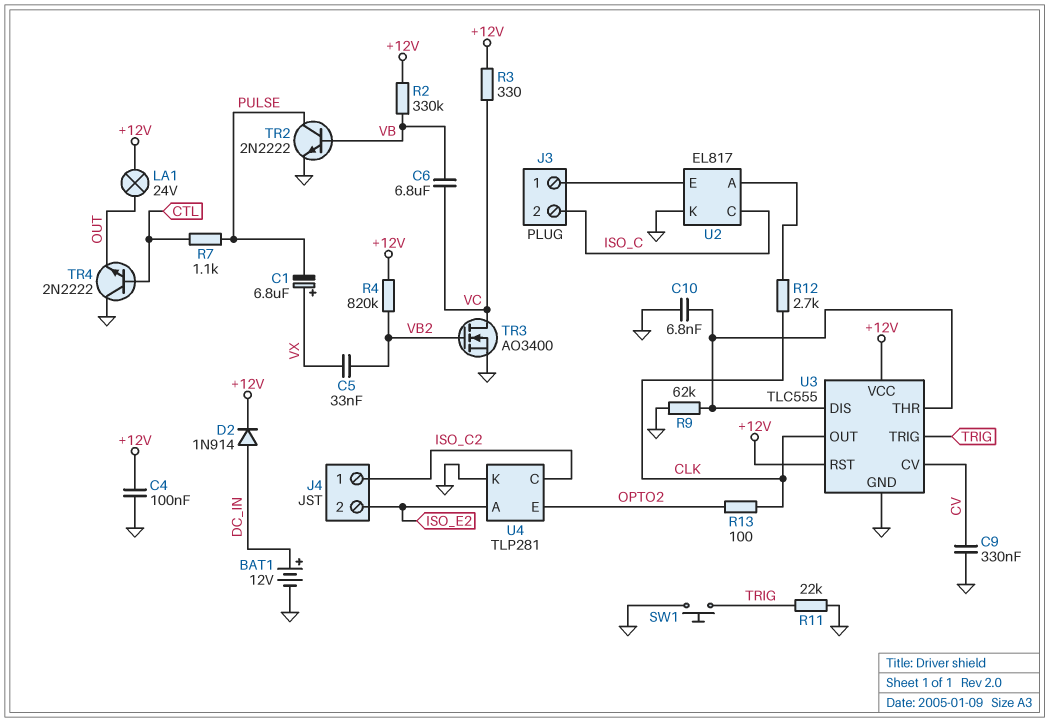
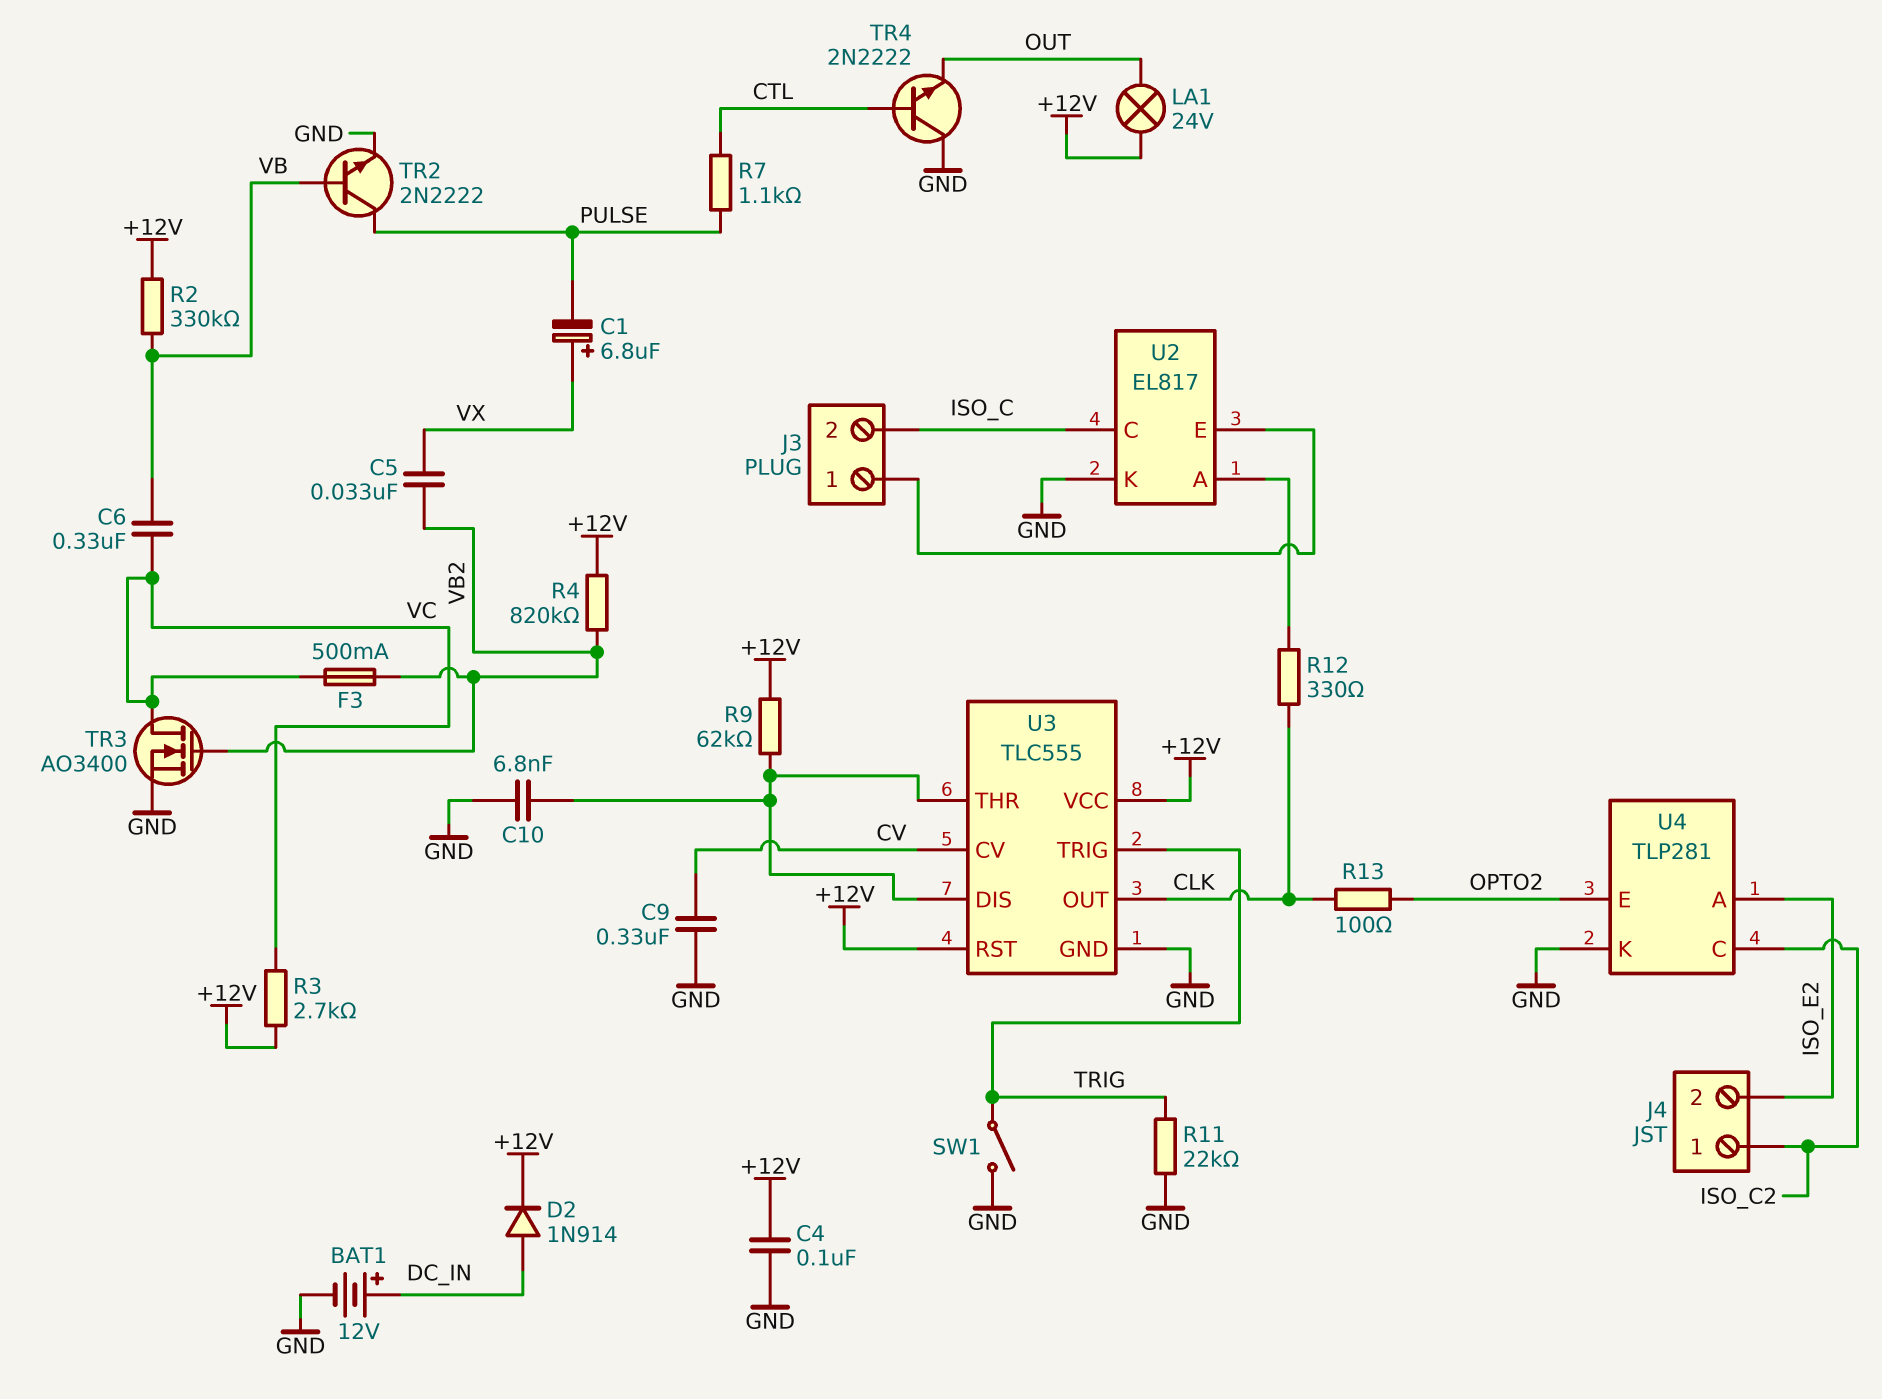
C6: 6.8uF (VB, VC) -> 330nF (VB, VC)
F3: none -> 500mA (VB2, VC)
R3: 330 (+12V, VC) -> 2.7k (+12V, VC)
R9: 62k (GND, U3/DIS) -> 62k (+12V, U3/DIS)
R12: 2.7k (CLK, U2/A) -> 330 (CLK, U2/A)
SW1: button (GND, TRIG) -> switch (GND, TRIG)

